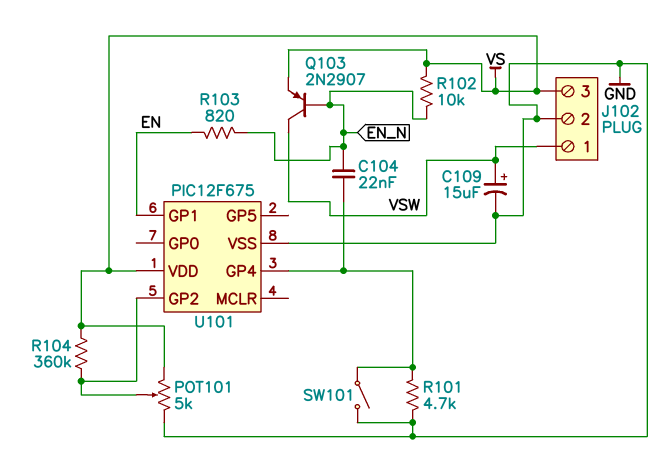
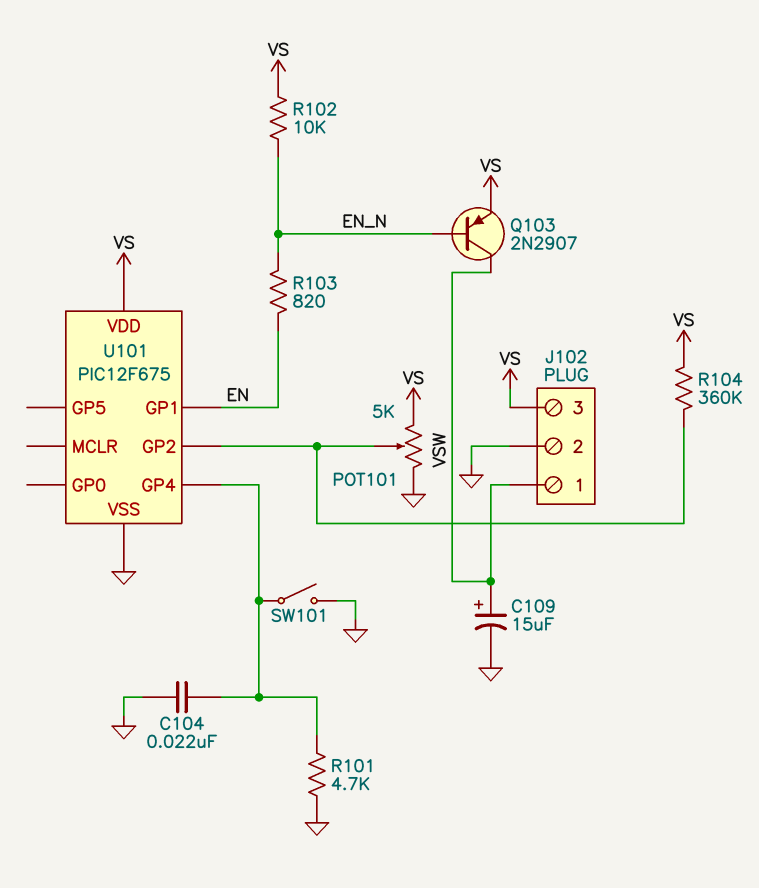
C104: 22nF (EN_N, U101/GP4) -> 22nF (GND, U101/GP4)

